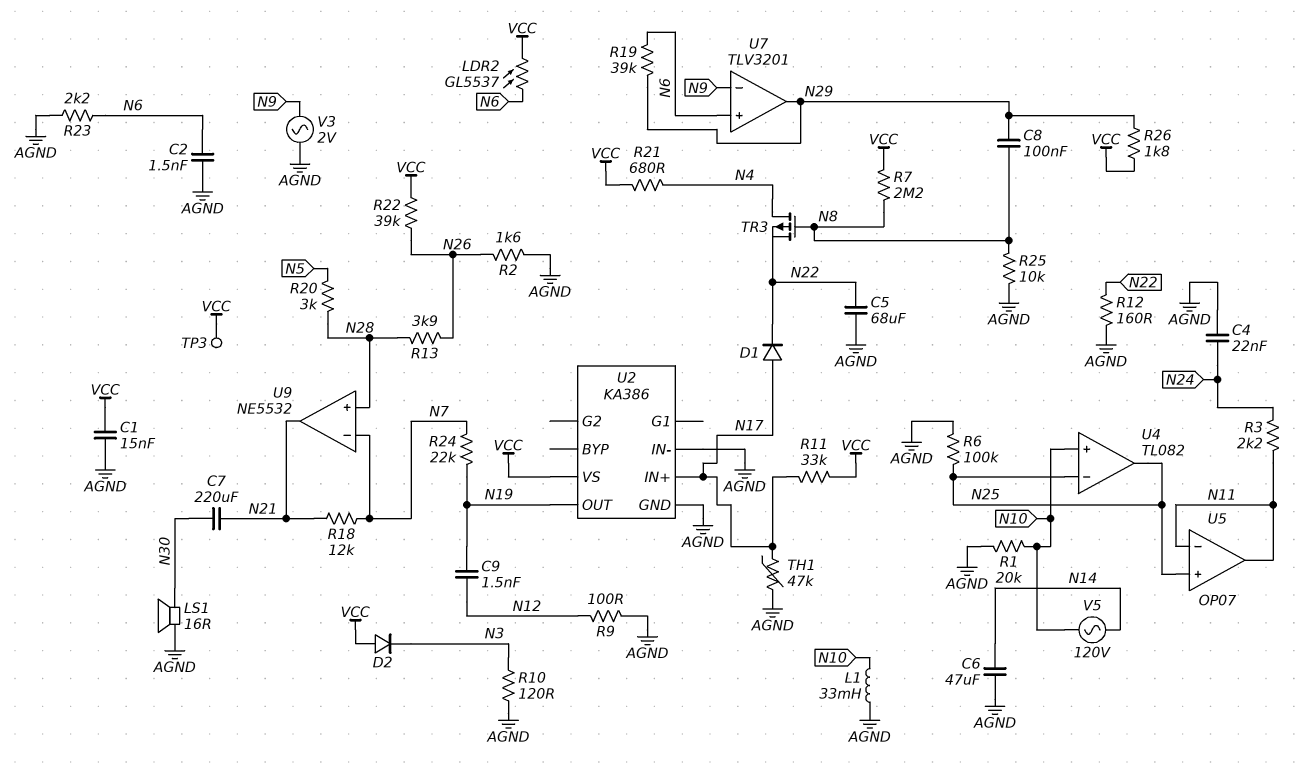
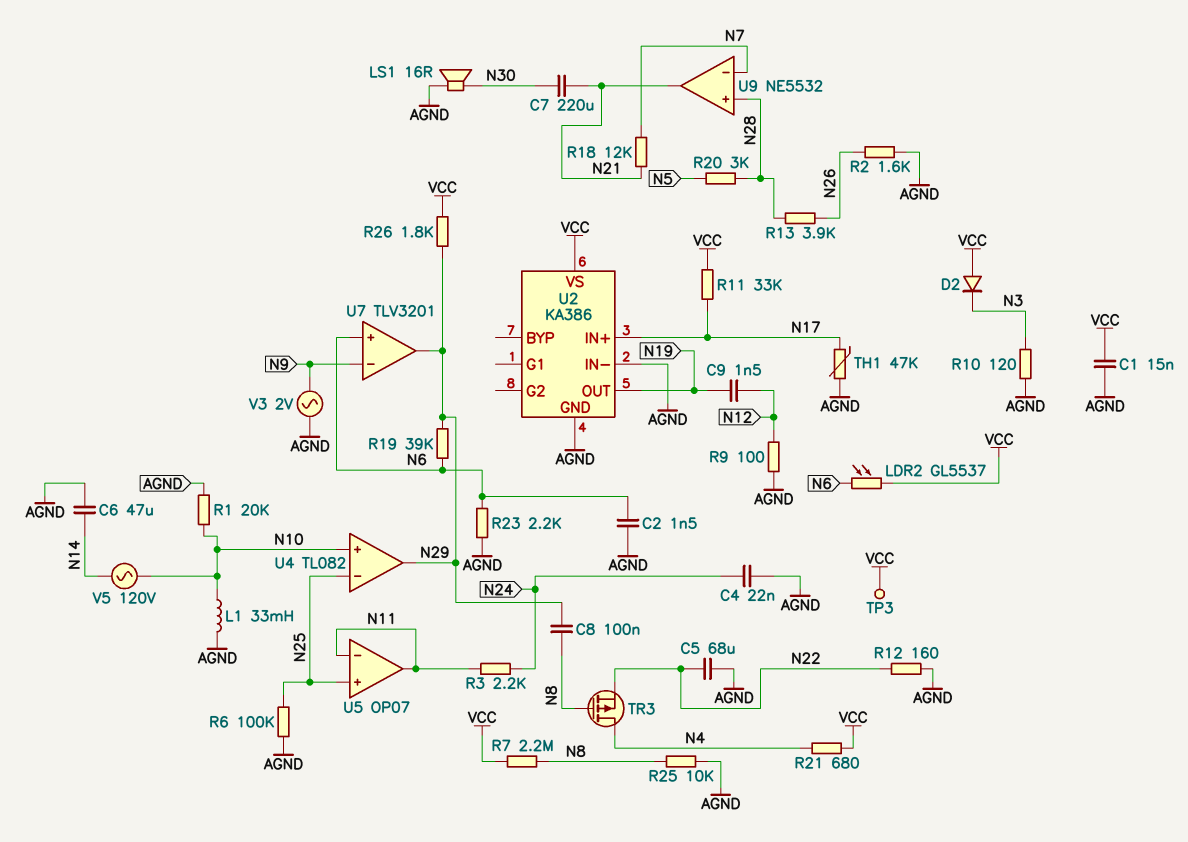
D1: diode (A N17, K N22) -> none
R22: 39k (N26, VCC) -> none
R24: 22k (N7, N19) -> none
U4 pin out: N25 -> N29

